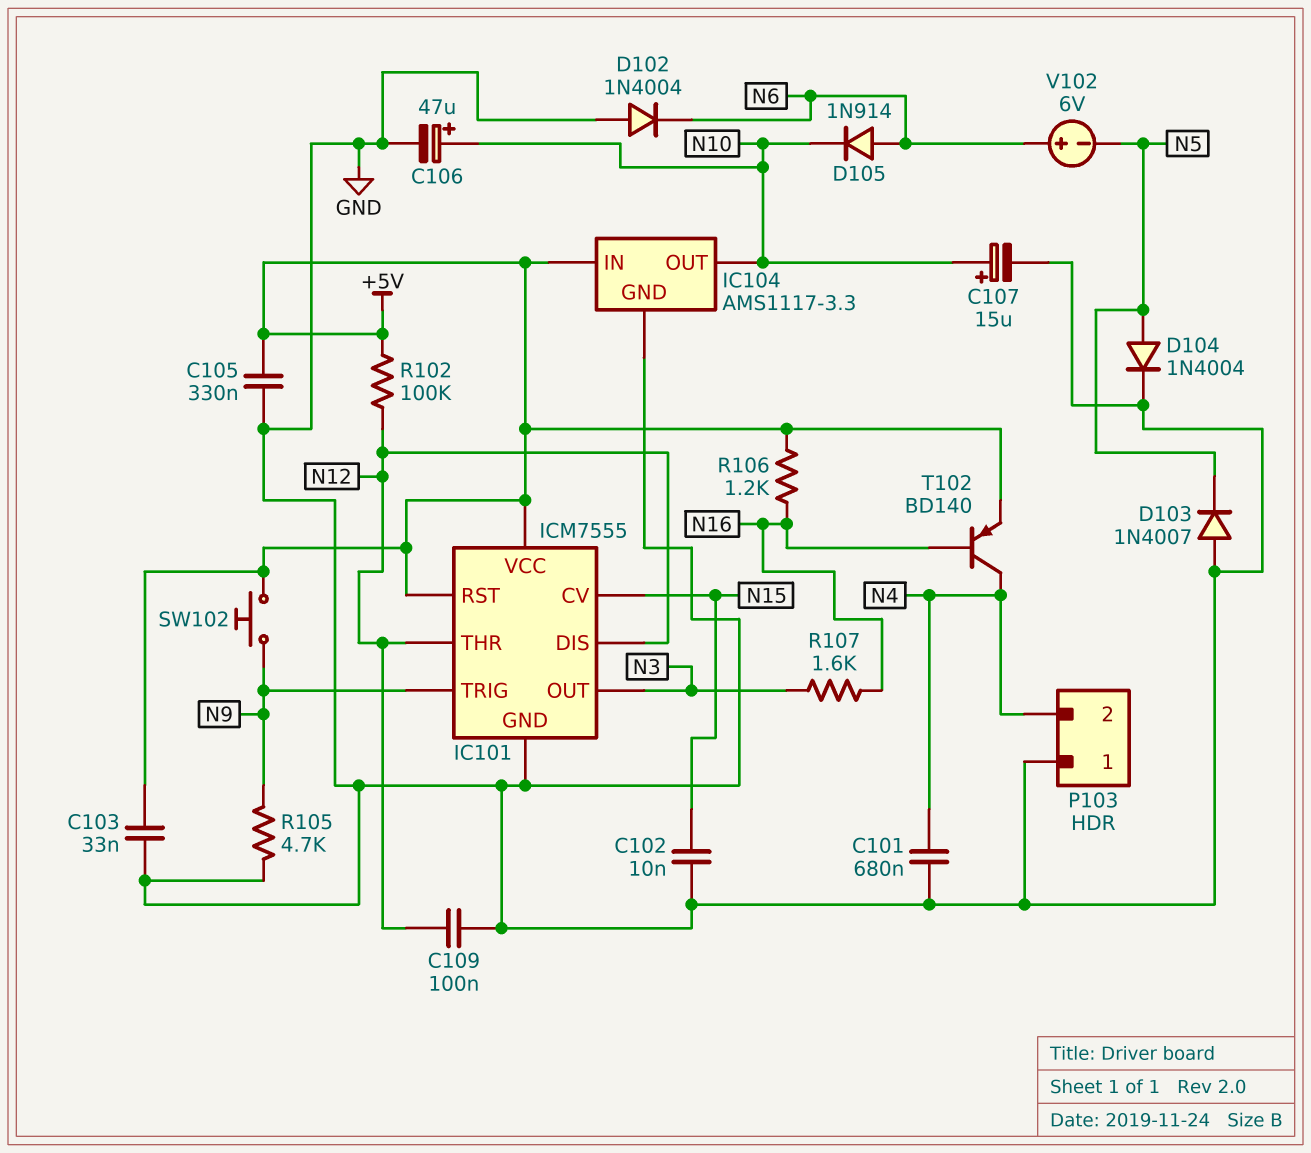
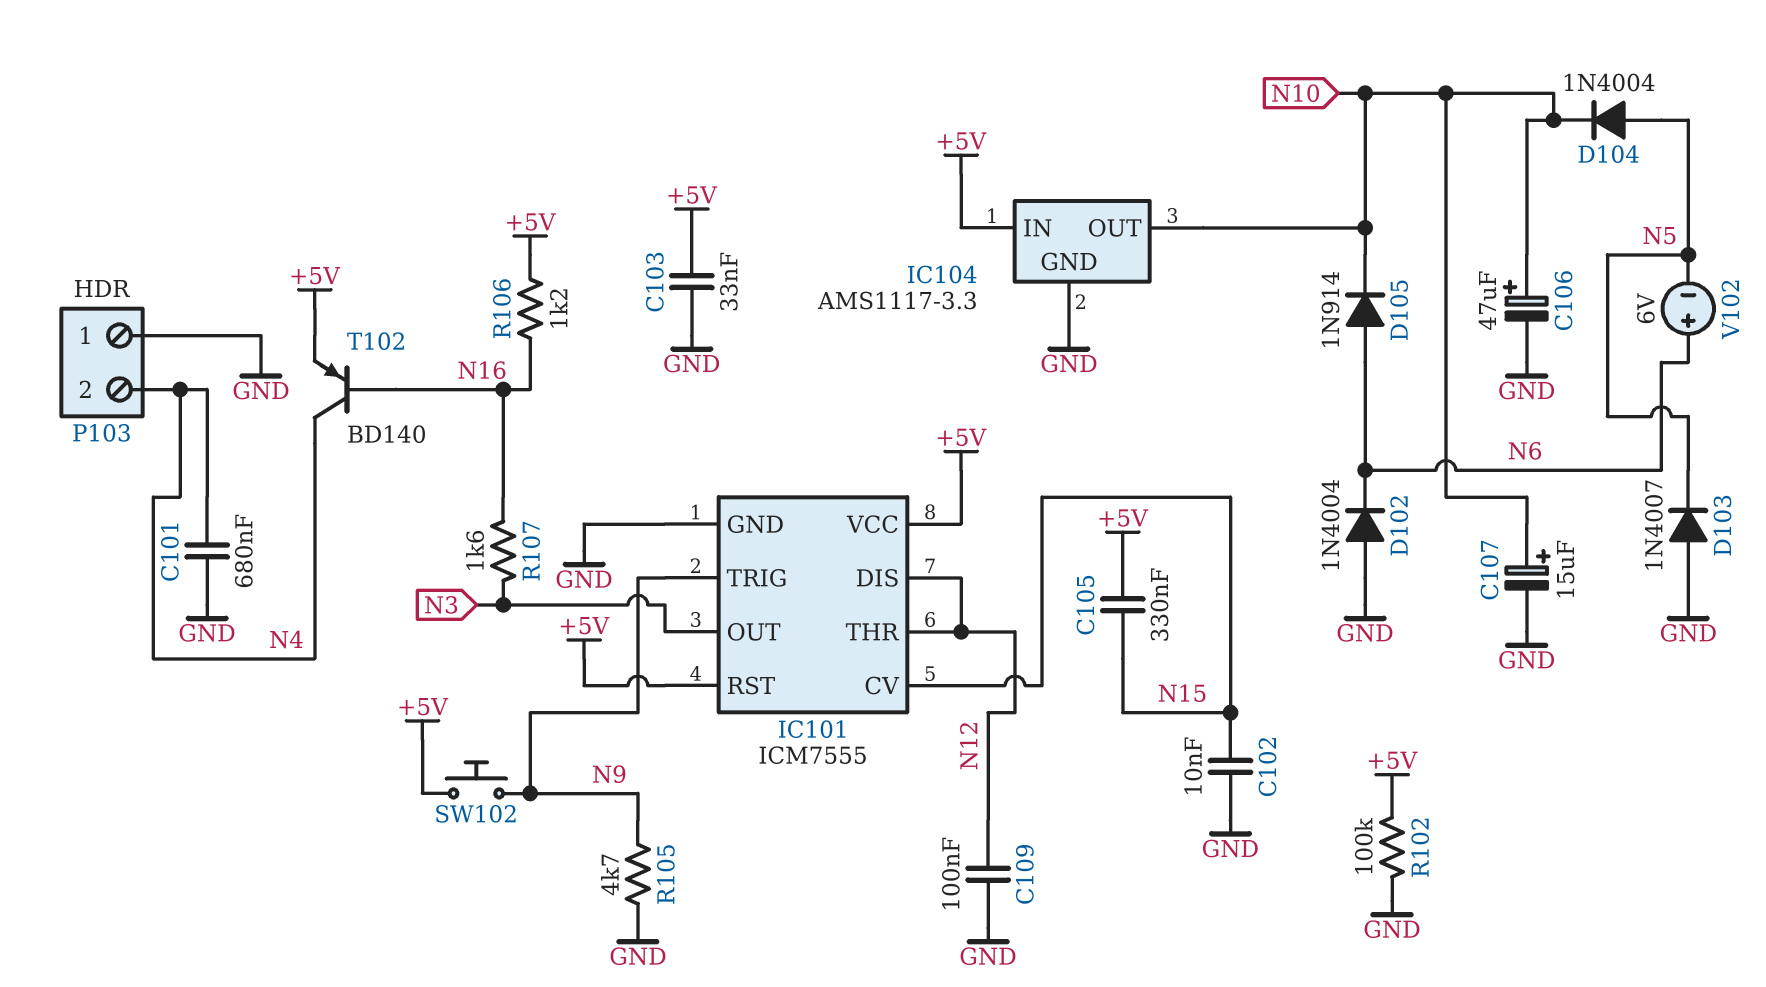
C105: 330nF (+5V, GND) -> 330nF (+5V, N15)
D104: diode 1N4004 (A N5, K GND) -> diode 1N4004 (A N5, K N10)
R102: 100k (+5V, N12) -> 100k (+5V, GND)

